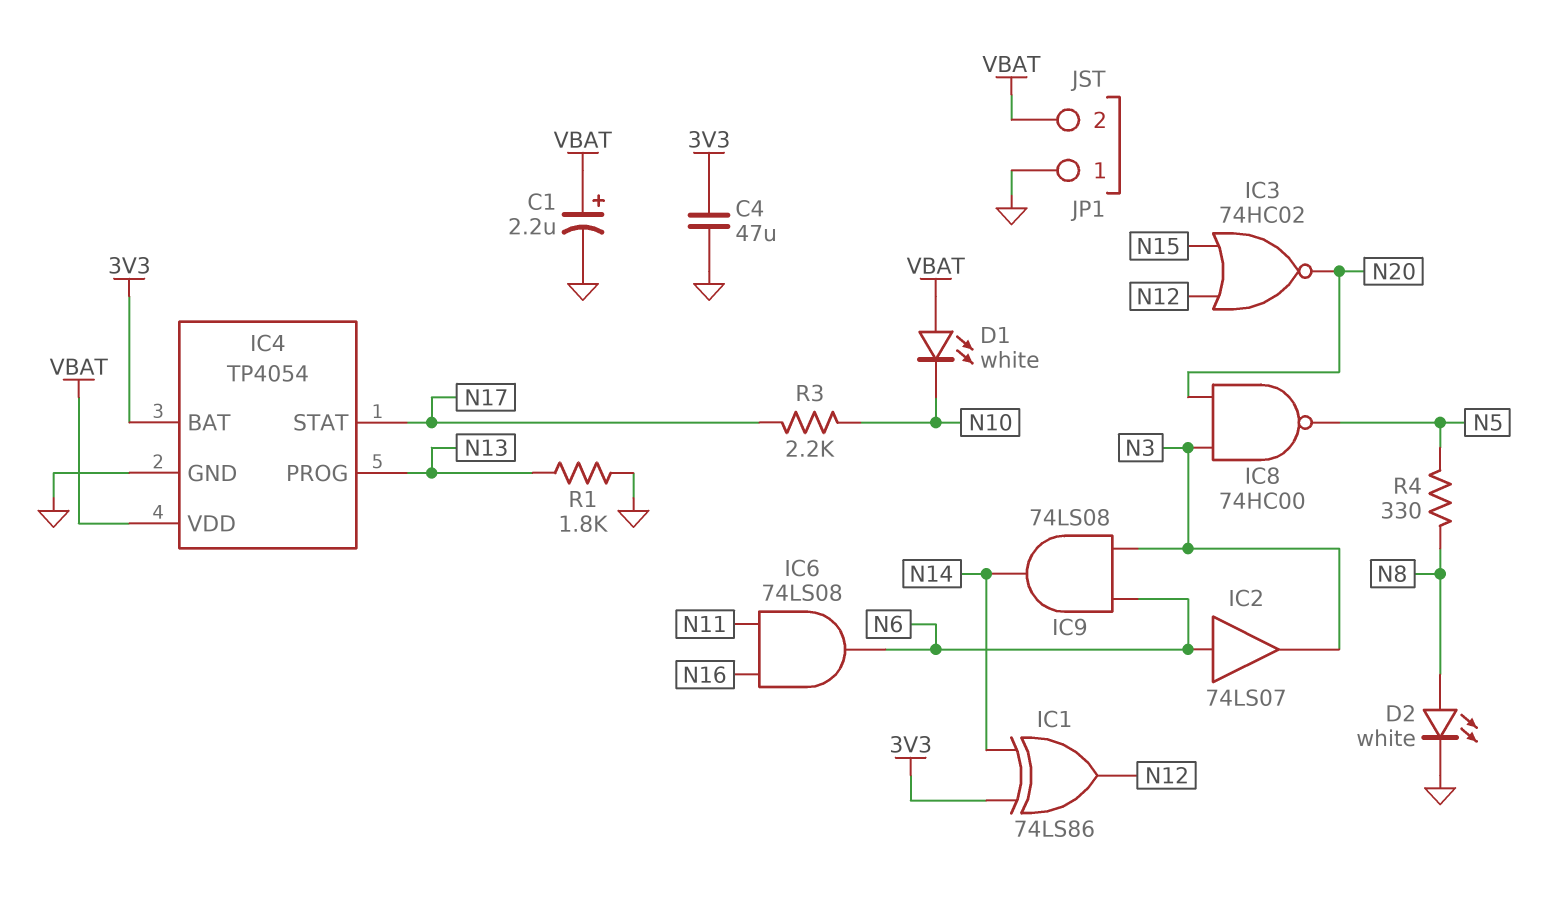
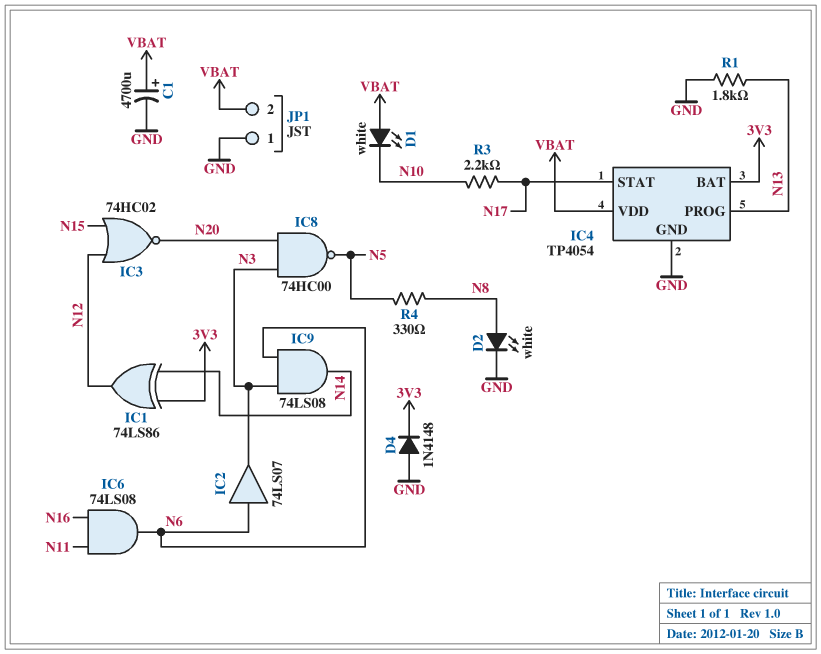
C1: 2.2uF (plus VBAT, minus GND) -> 4700uF (plus VBAT, minus GND)
C4: 47uF (3V3, GND) -> none
D4: none -> diode 1N4148 (A GND, K 3V3)

